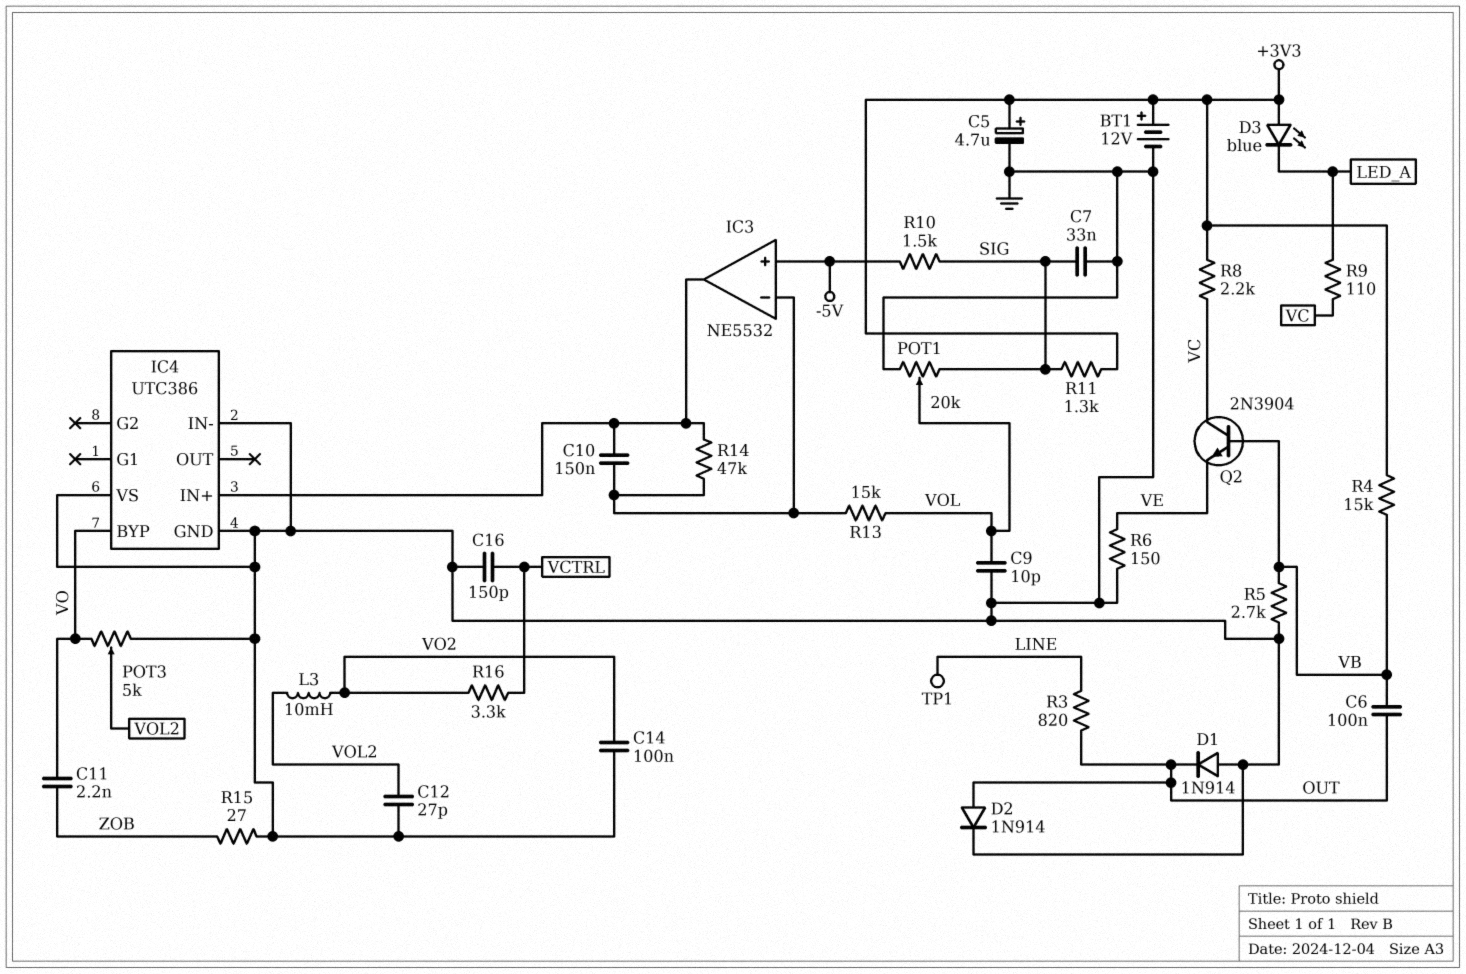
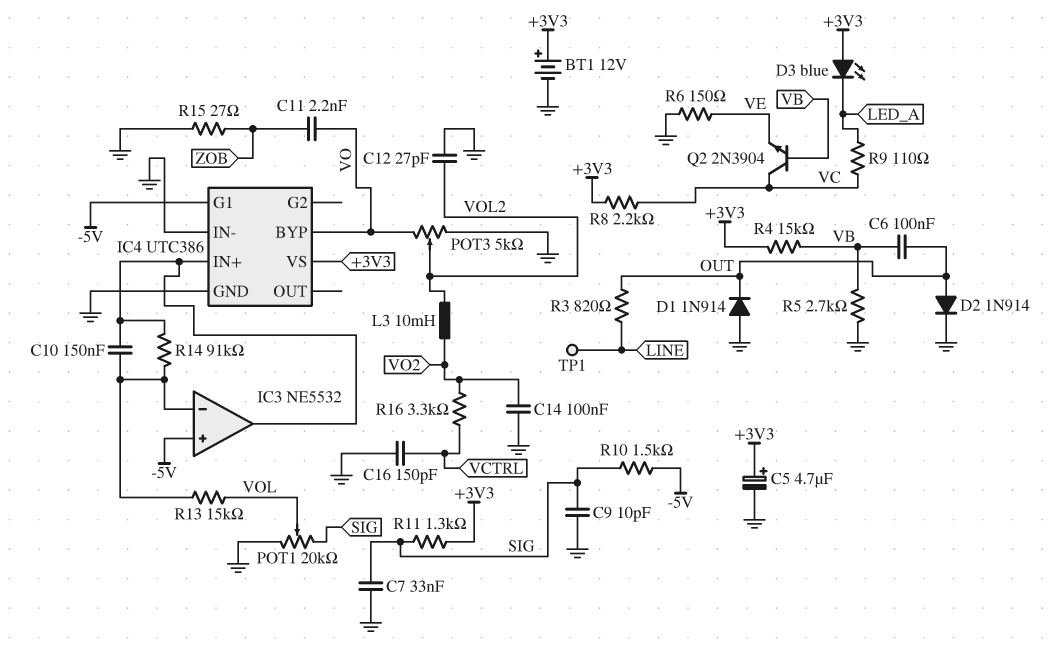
C9: 10pF (GND, VOL) -> 10pF (GND, SIG)
IC4 pin G1: none -> -5V
IC4 pin VS: GND -> +3V3
R14: 47k (IC3/in-, IC3/out) -> 91k (IC3/in-, IC3/out)

